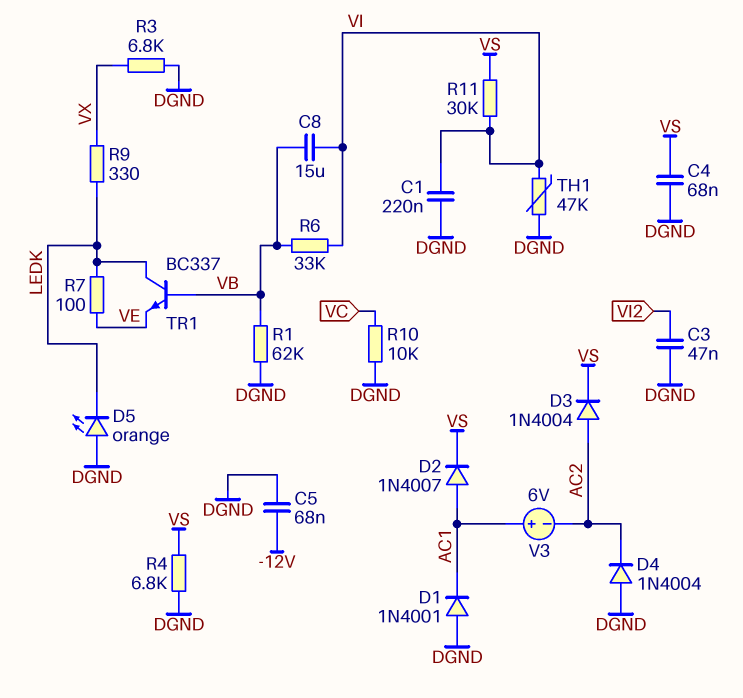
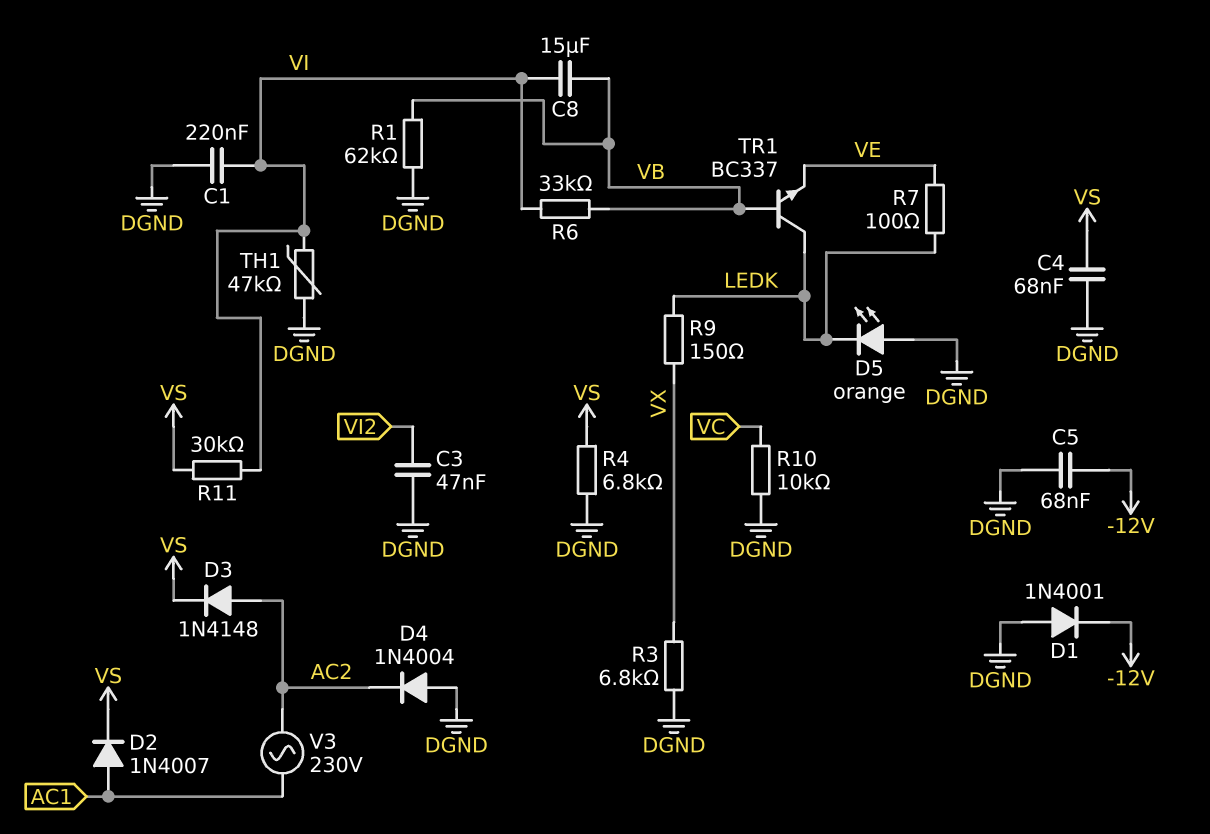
D1: diode 1N4001 (A DGND, K AC1) -> diode 1N4001 (A DGND, K -12V)
D3: diode 1N4004 (A AC2, K VS) -> diode 1N4148 (A AC2, K VS)
R9: 330 (LEDK, VX) -> 150 (LEDK, VX)
V3: 6V (plus AC1, minus AC2) -> AC 230V (AC1, AC2)

